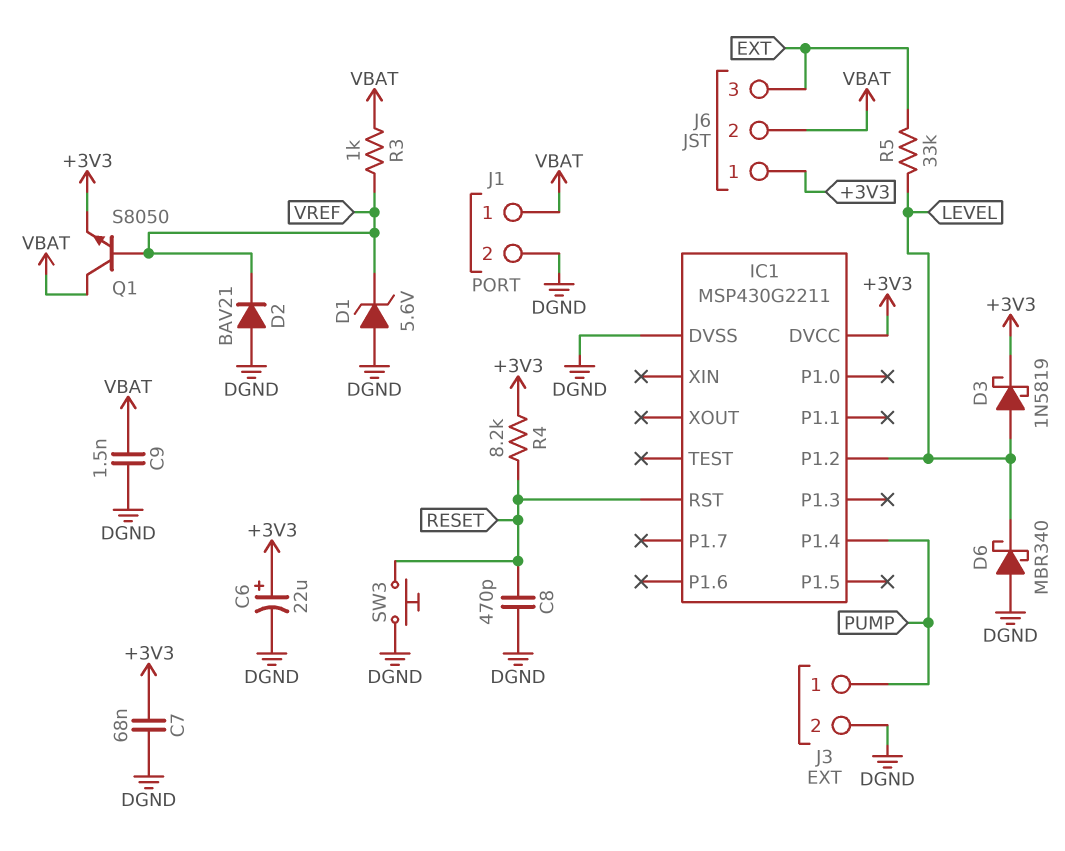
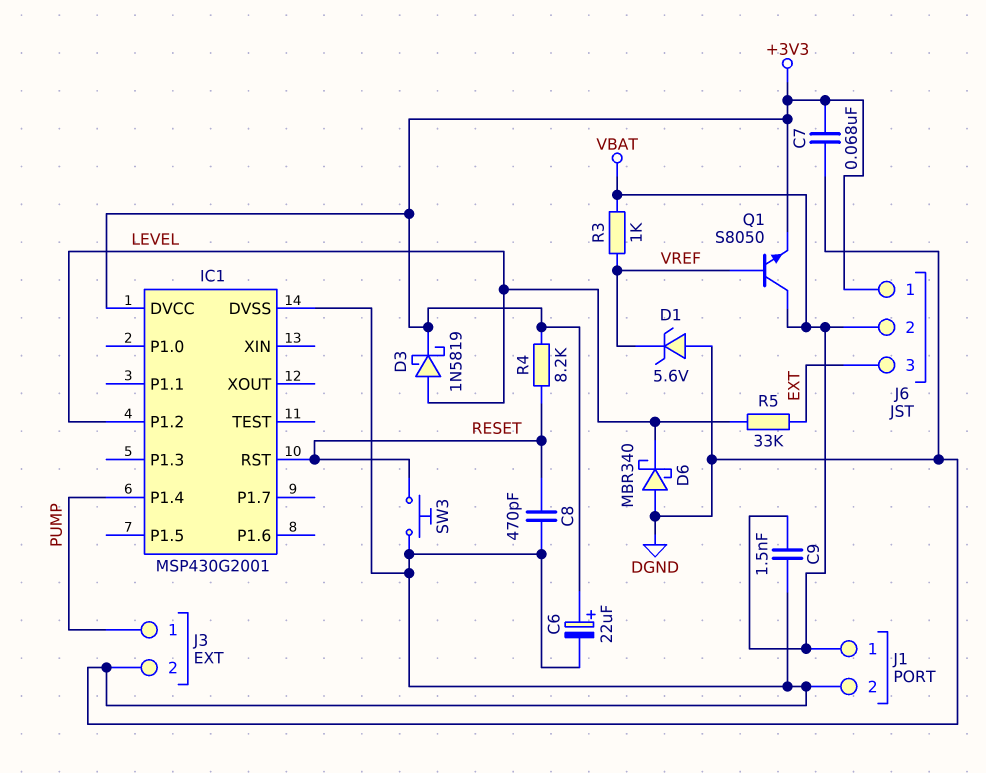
D2: diode BAV21 (A DGND, K VREF) -> none
IC1: MSP430G2211 -> MSP430G2001

